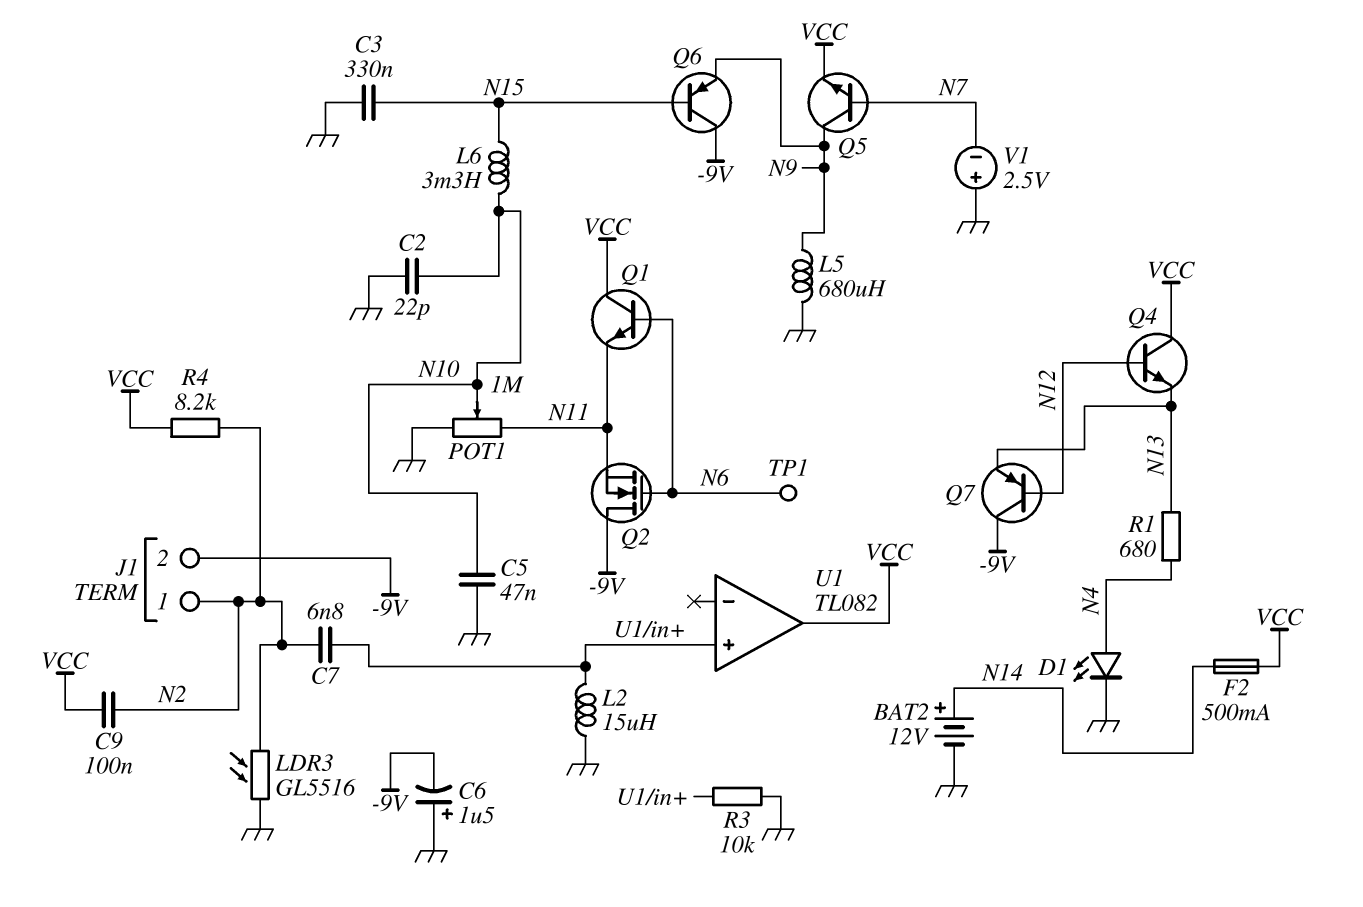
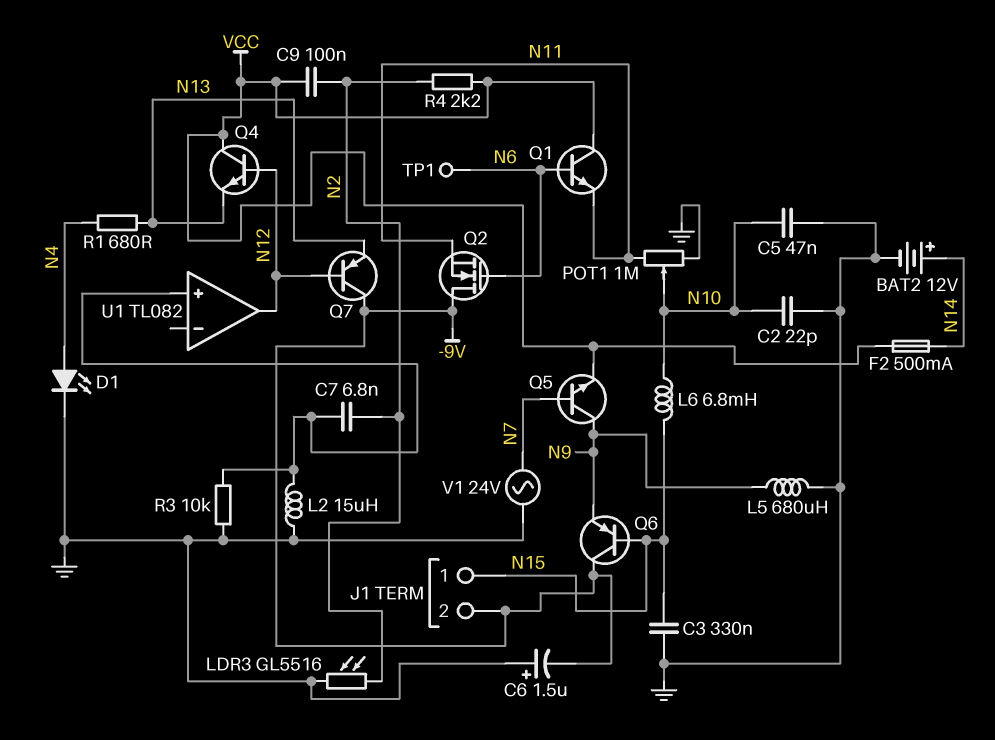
J1 pin 1: N2 -> N15
L6: 3.3mH (N10, N15) -> 6.8mH (N10, N15)
R4: 8.2k (N2, VCC) -> 2.2k (N2, VCC)
U1 pin out: VCC -> N12
V1: 2.5V (plus GND, minus N7) -> AC 24V (GND, N7)

